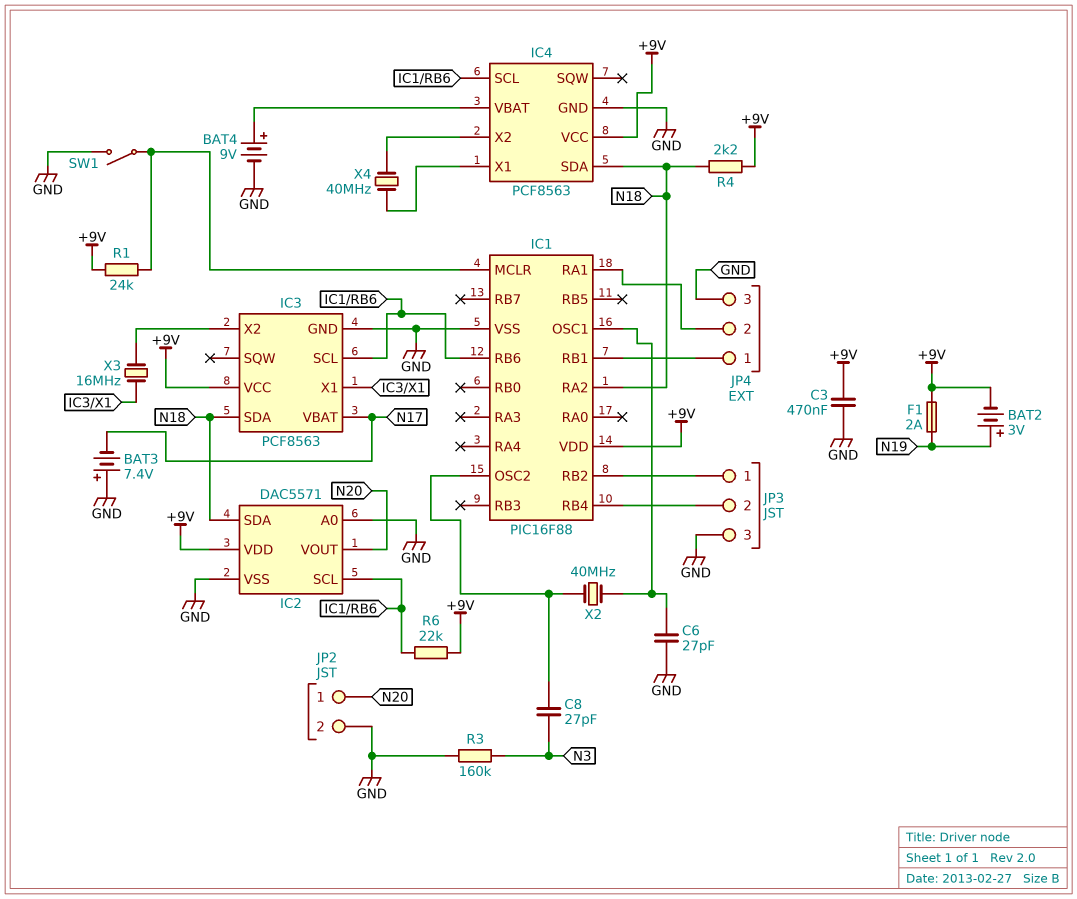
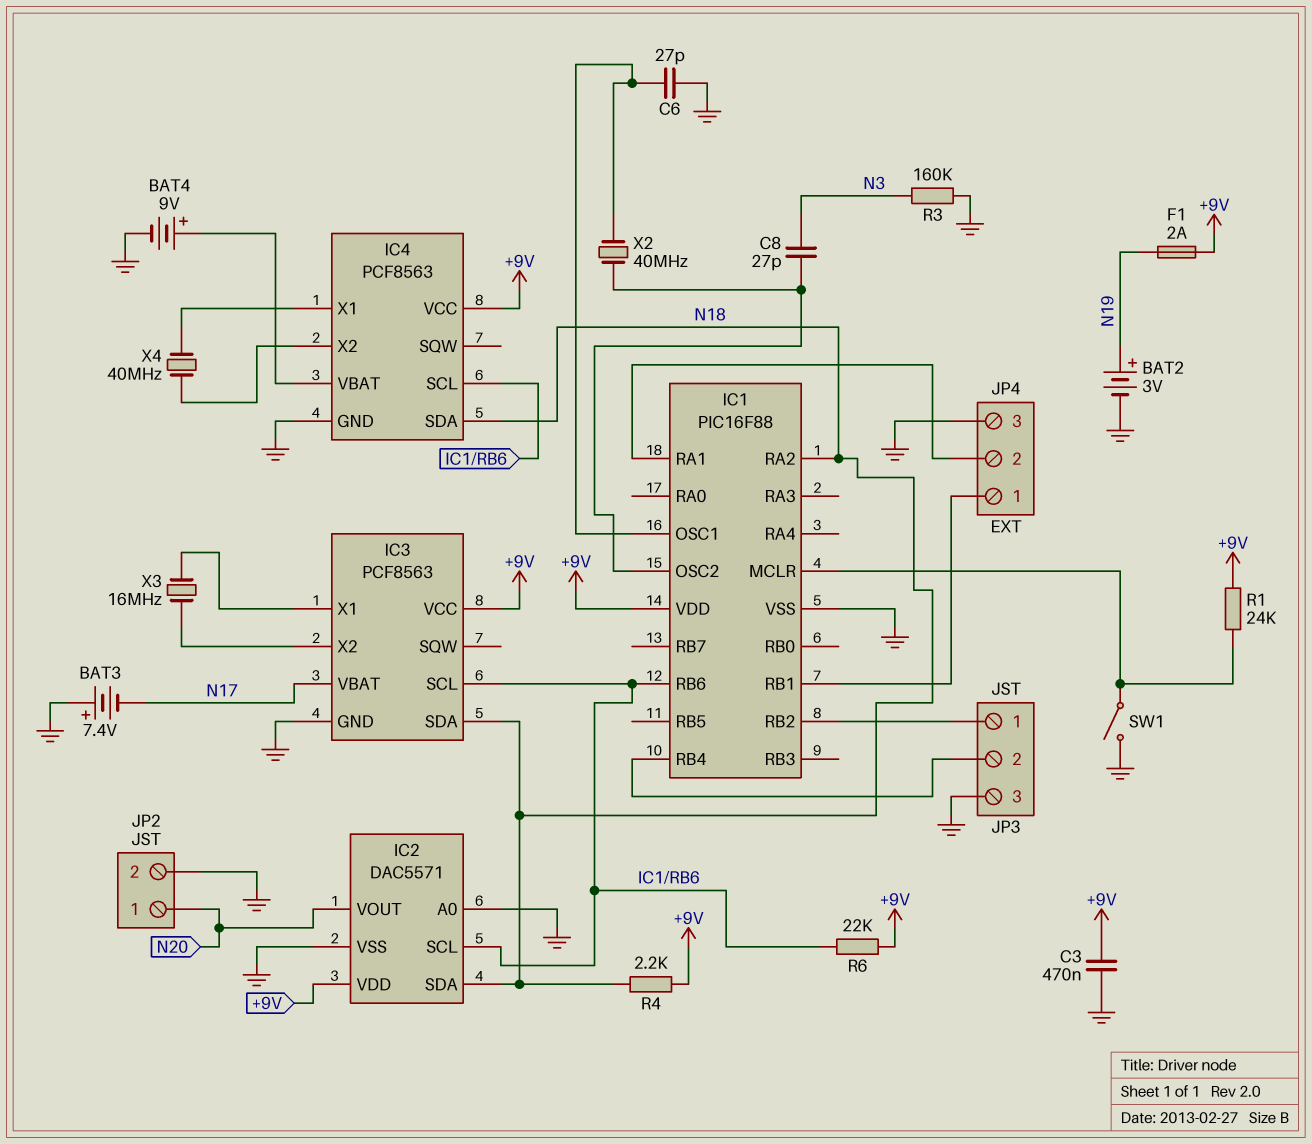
BAT2: 3V (plus N19, minus +9V) -> 3V (plus N19, minus GND)

